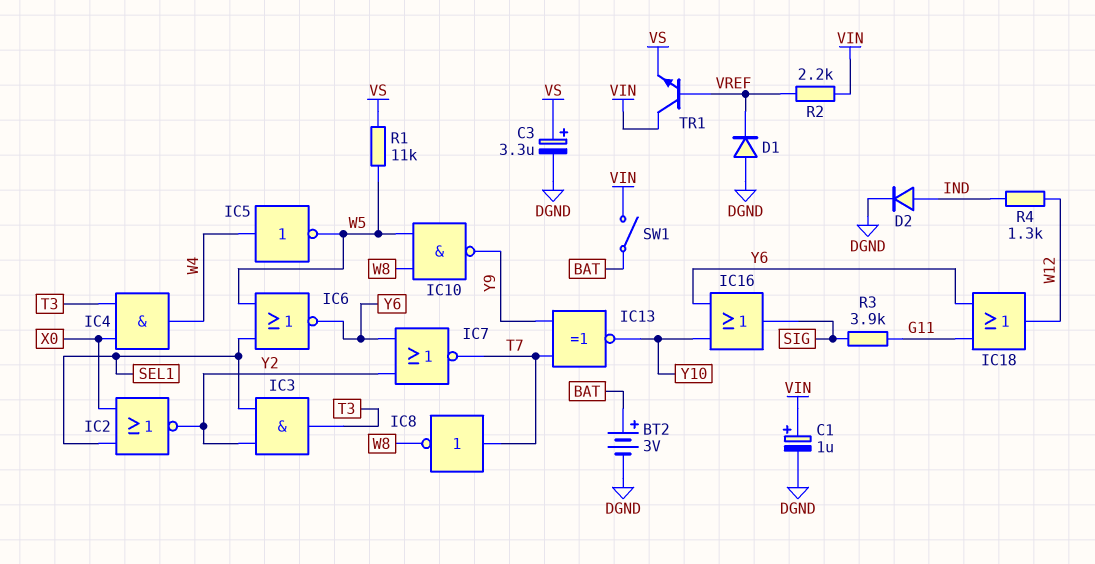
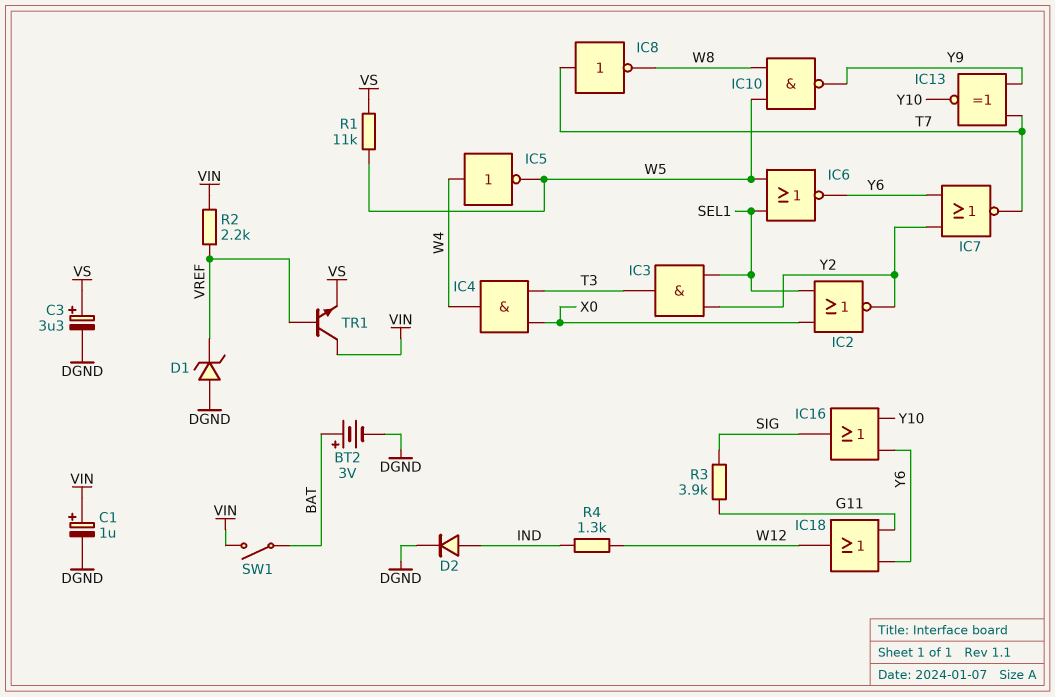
D1: diode (A DGND, K VREF) -> zener (A DGND, K VREF)

